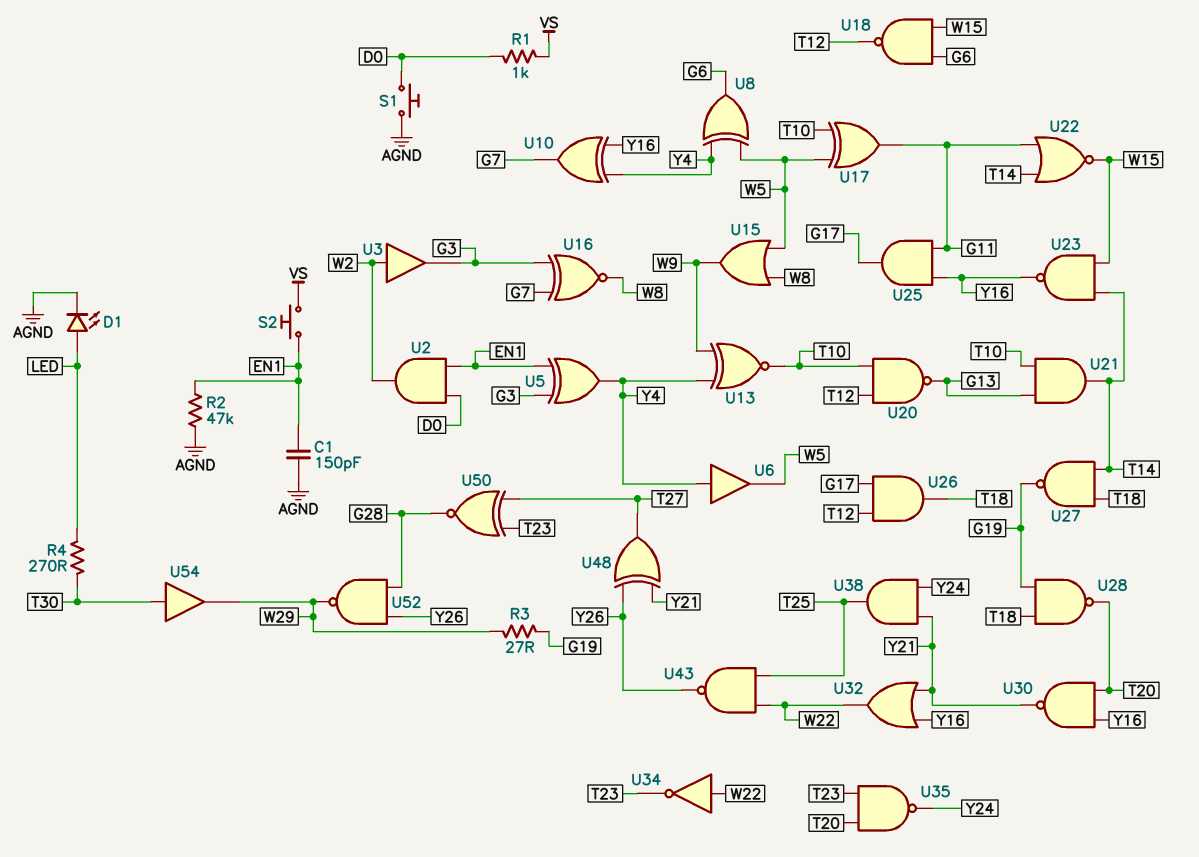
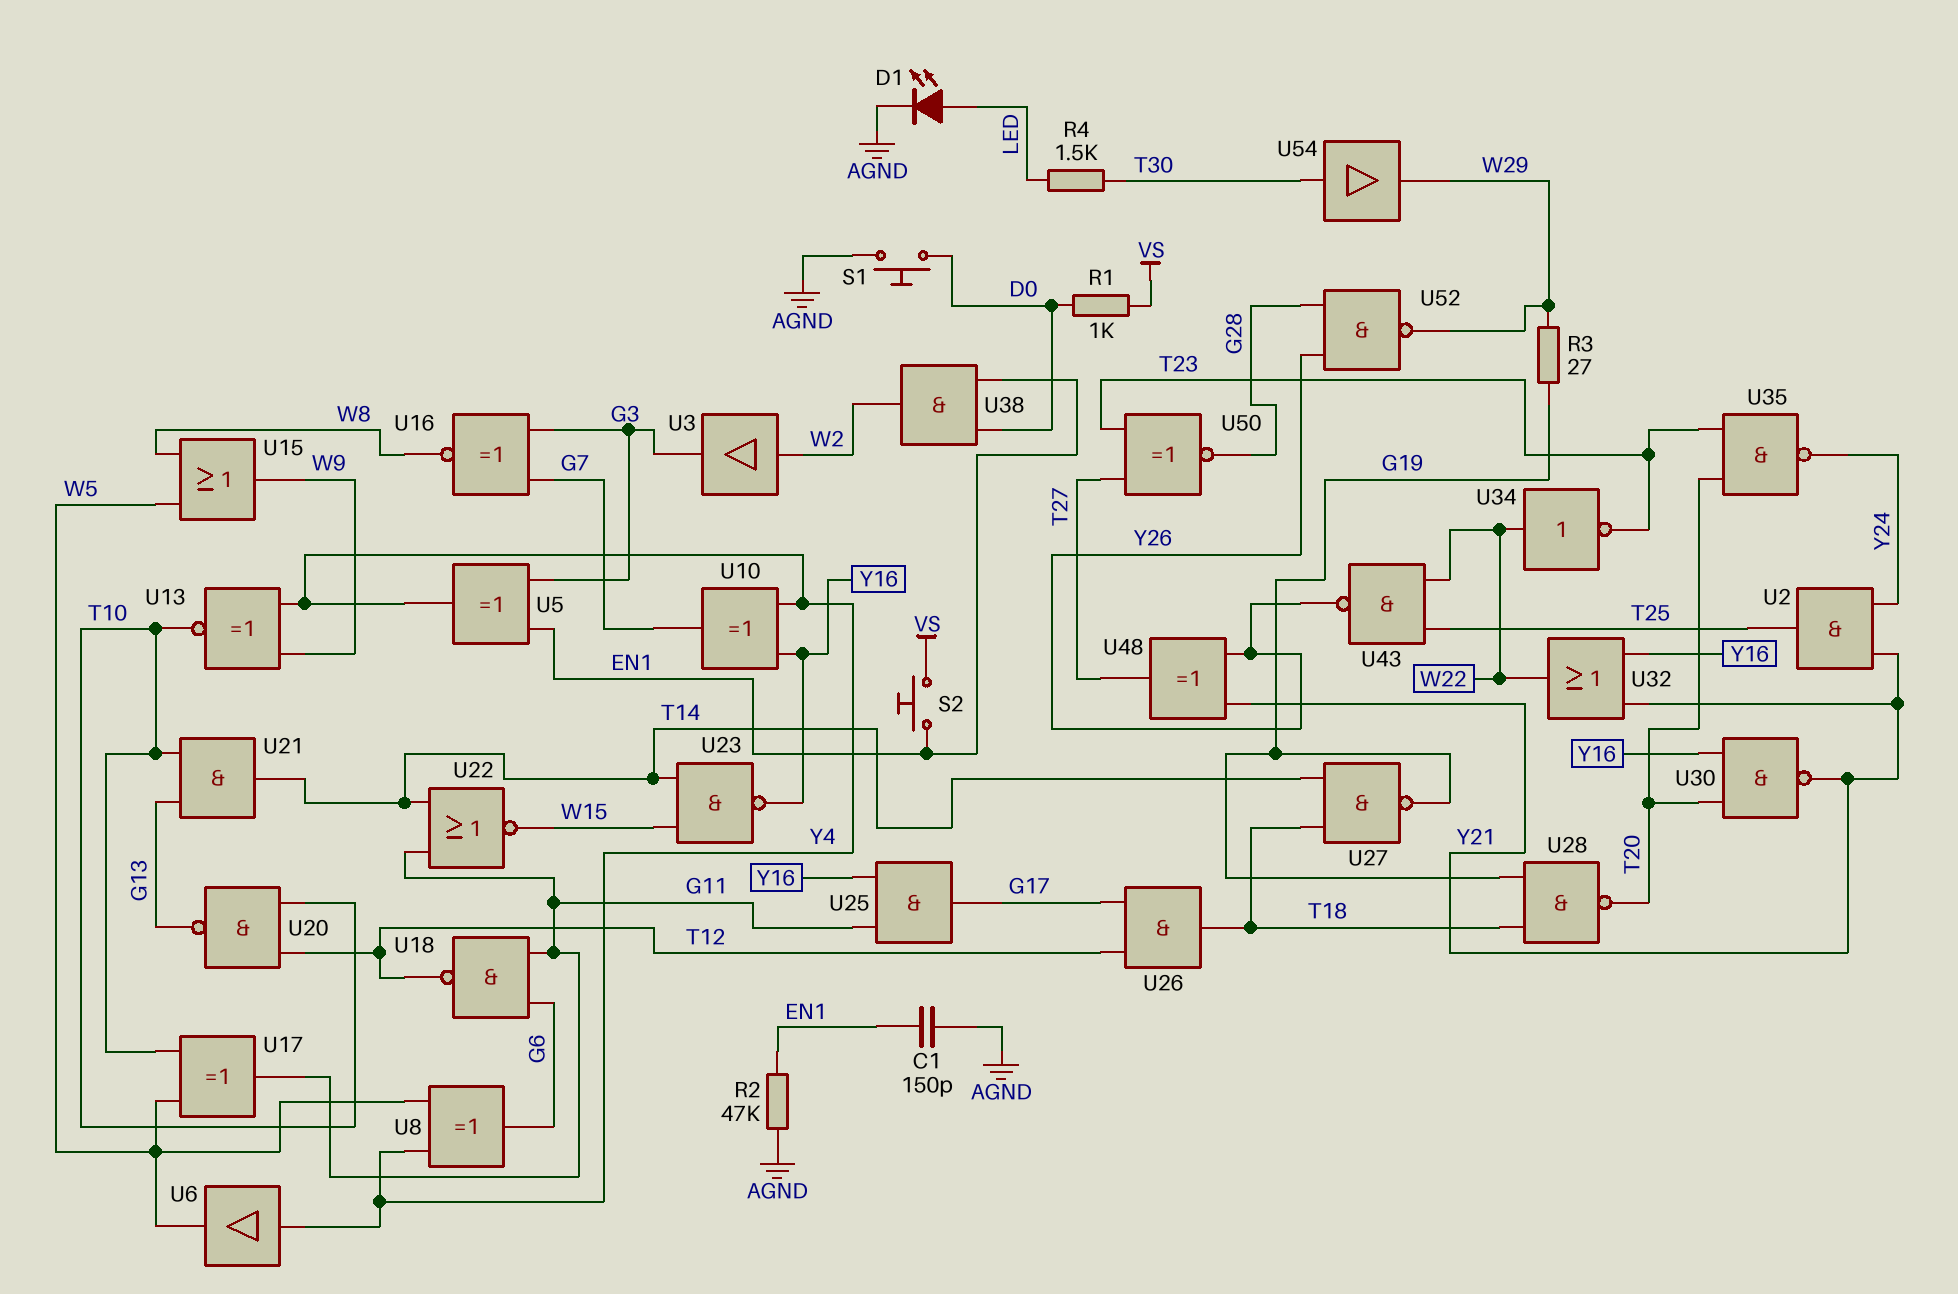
R4: 270 (LED, T30) -> 1.5k (LED, T30)
U2: AND (in D0, in EN1, out W2) -> AND (in Y21, in Y24, out T25)
U18: NAND (in G6, in W15, out T12) -> NAND (in G6, in G11, out T12)
U38: AND (in Y21, in Y24, out T25) -> AND (in D0, in EN1, out W2)

